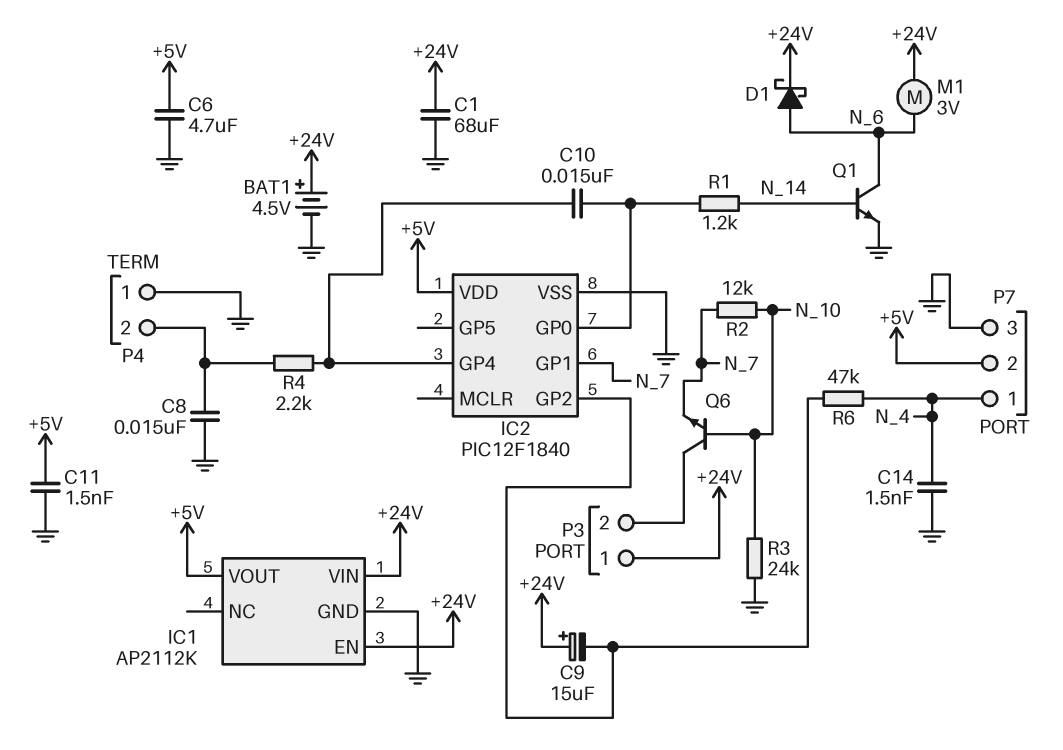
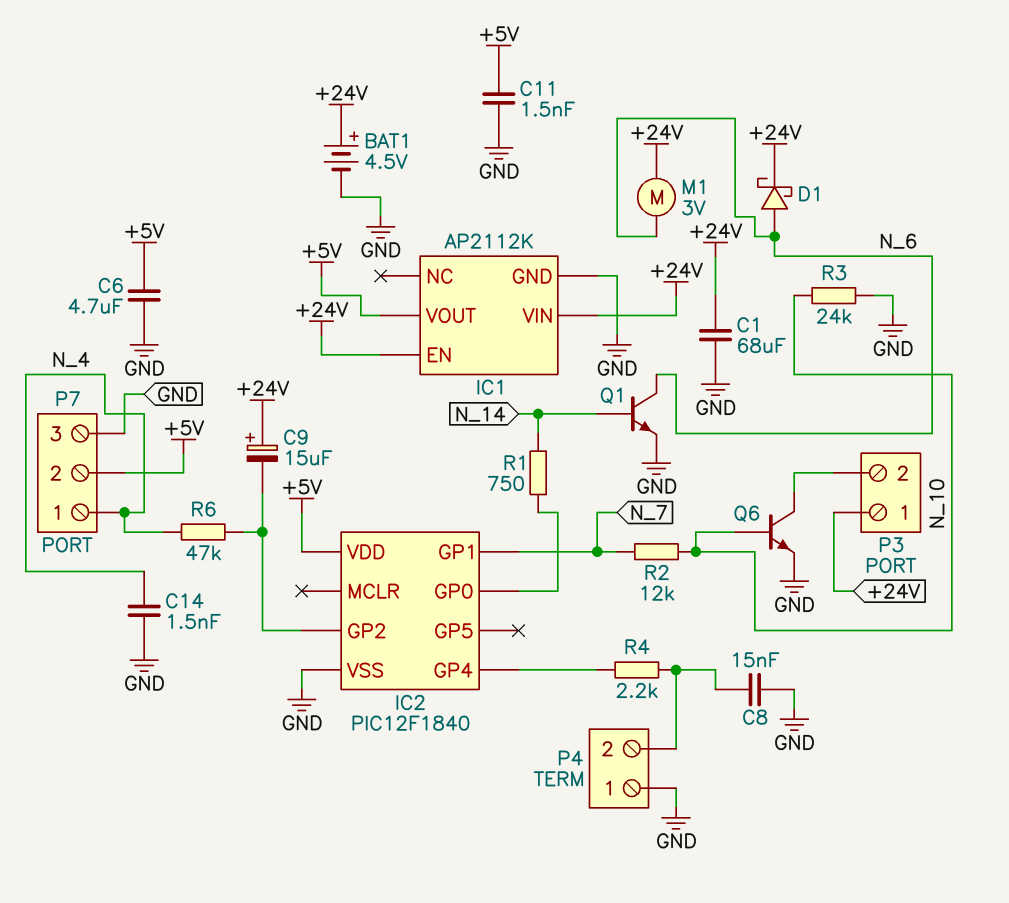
C10: 15nF (IC2/GP0, IC2/GP4) -> none
Q6: NPN (B N_10, C P3/2, E N_7) -> NPN (B N_10, C P3/2, E GND)
R1: 1.2k (IC2/GP0, N_14) -> 750 (IC2/GP0, N_14)

